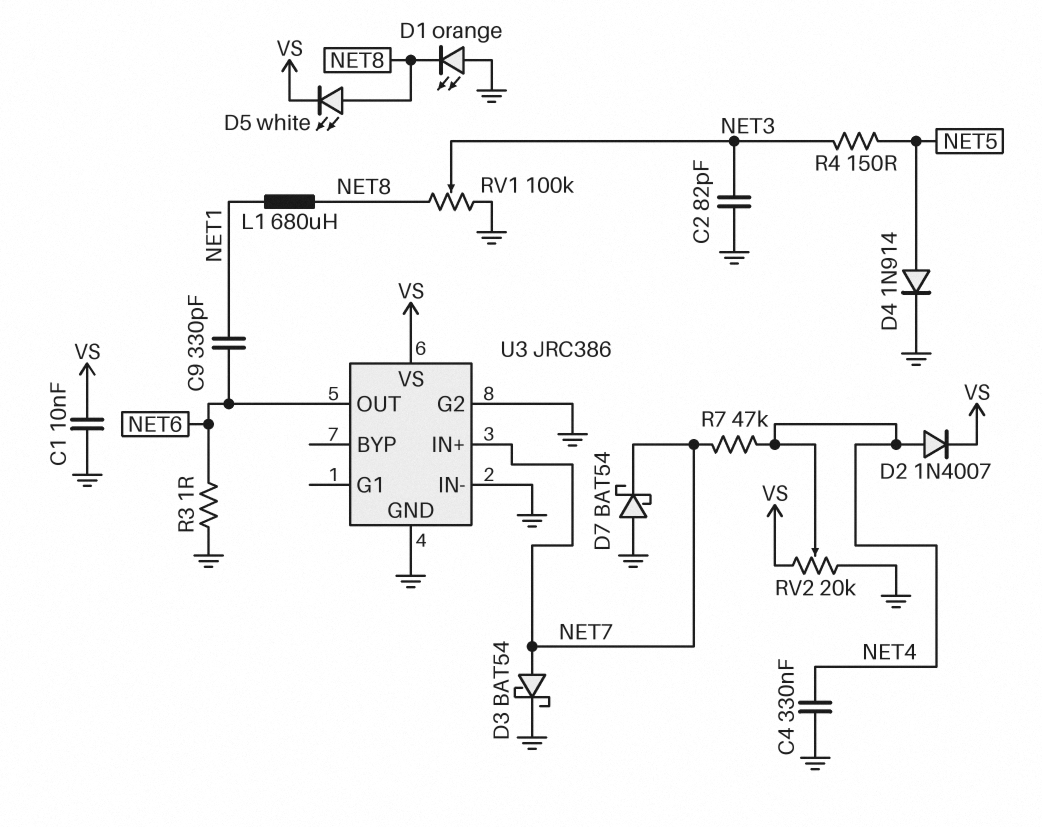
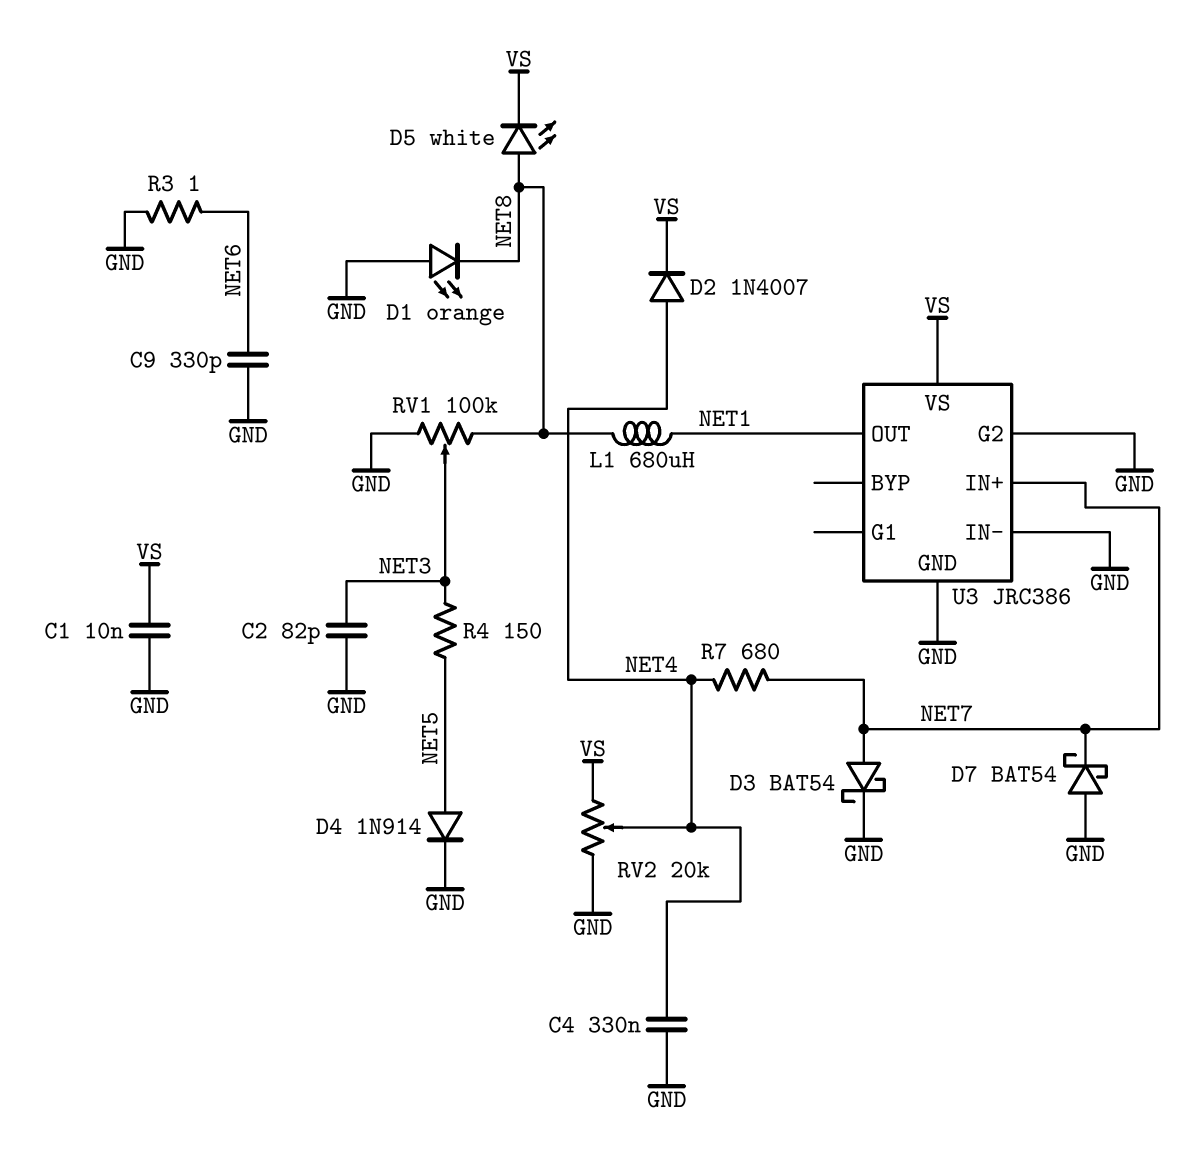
C9: 330pF (NET1, NET6) -> 330pF (GND, NET6)
R7: 47k (NET4, NET7) -> 680 (NET4, NET7)
U3 pin OUT: NET6 -> NET1

